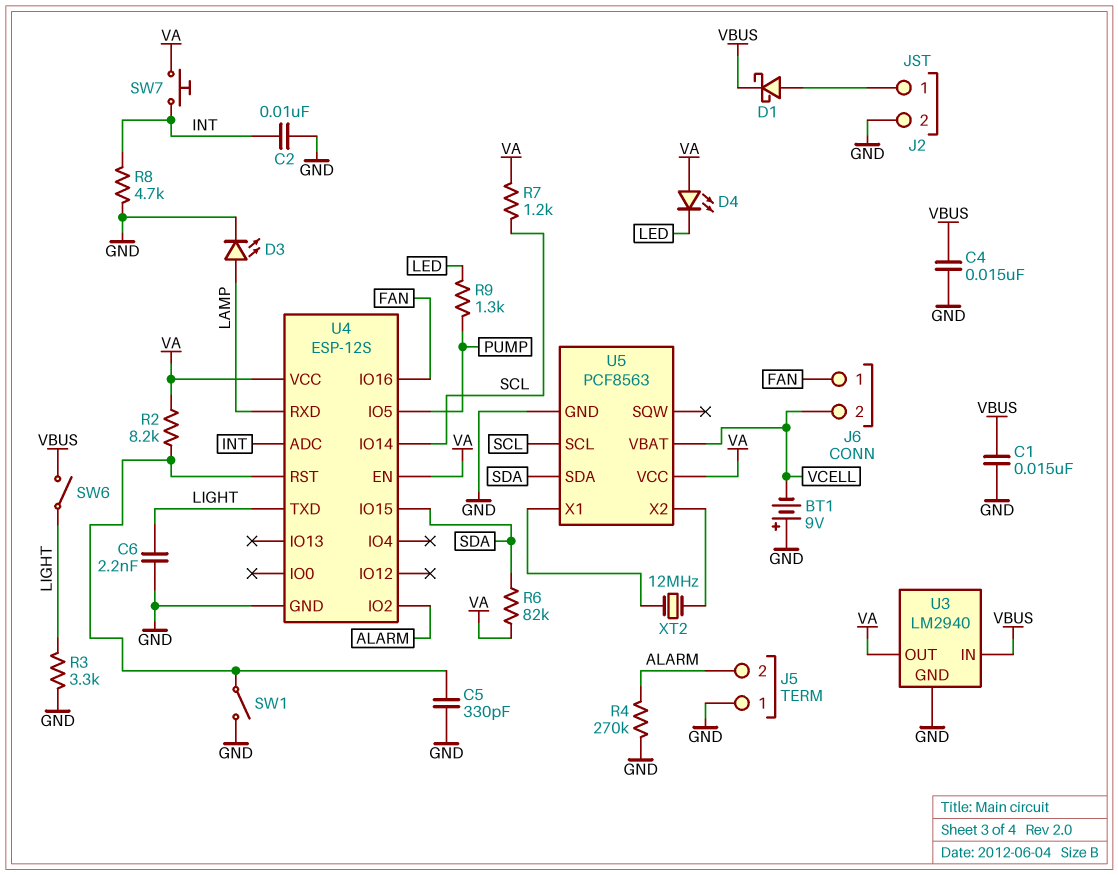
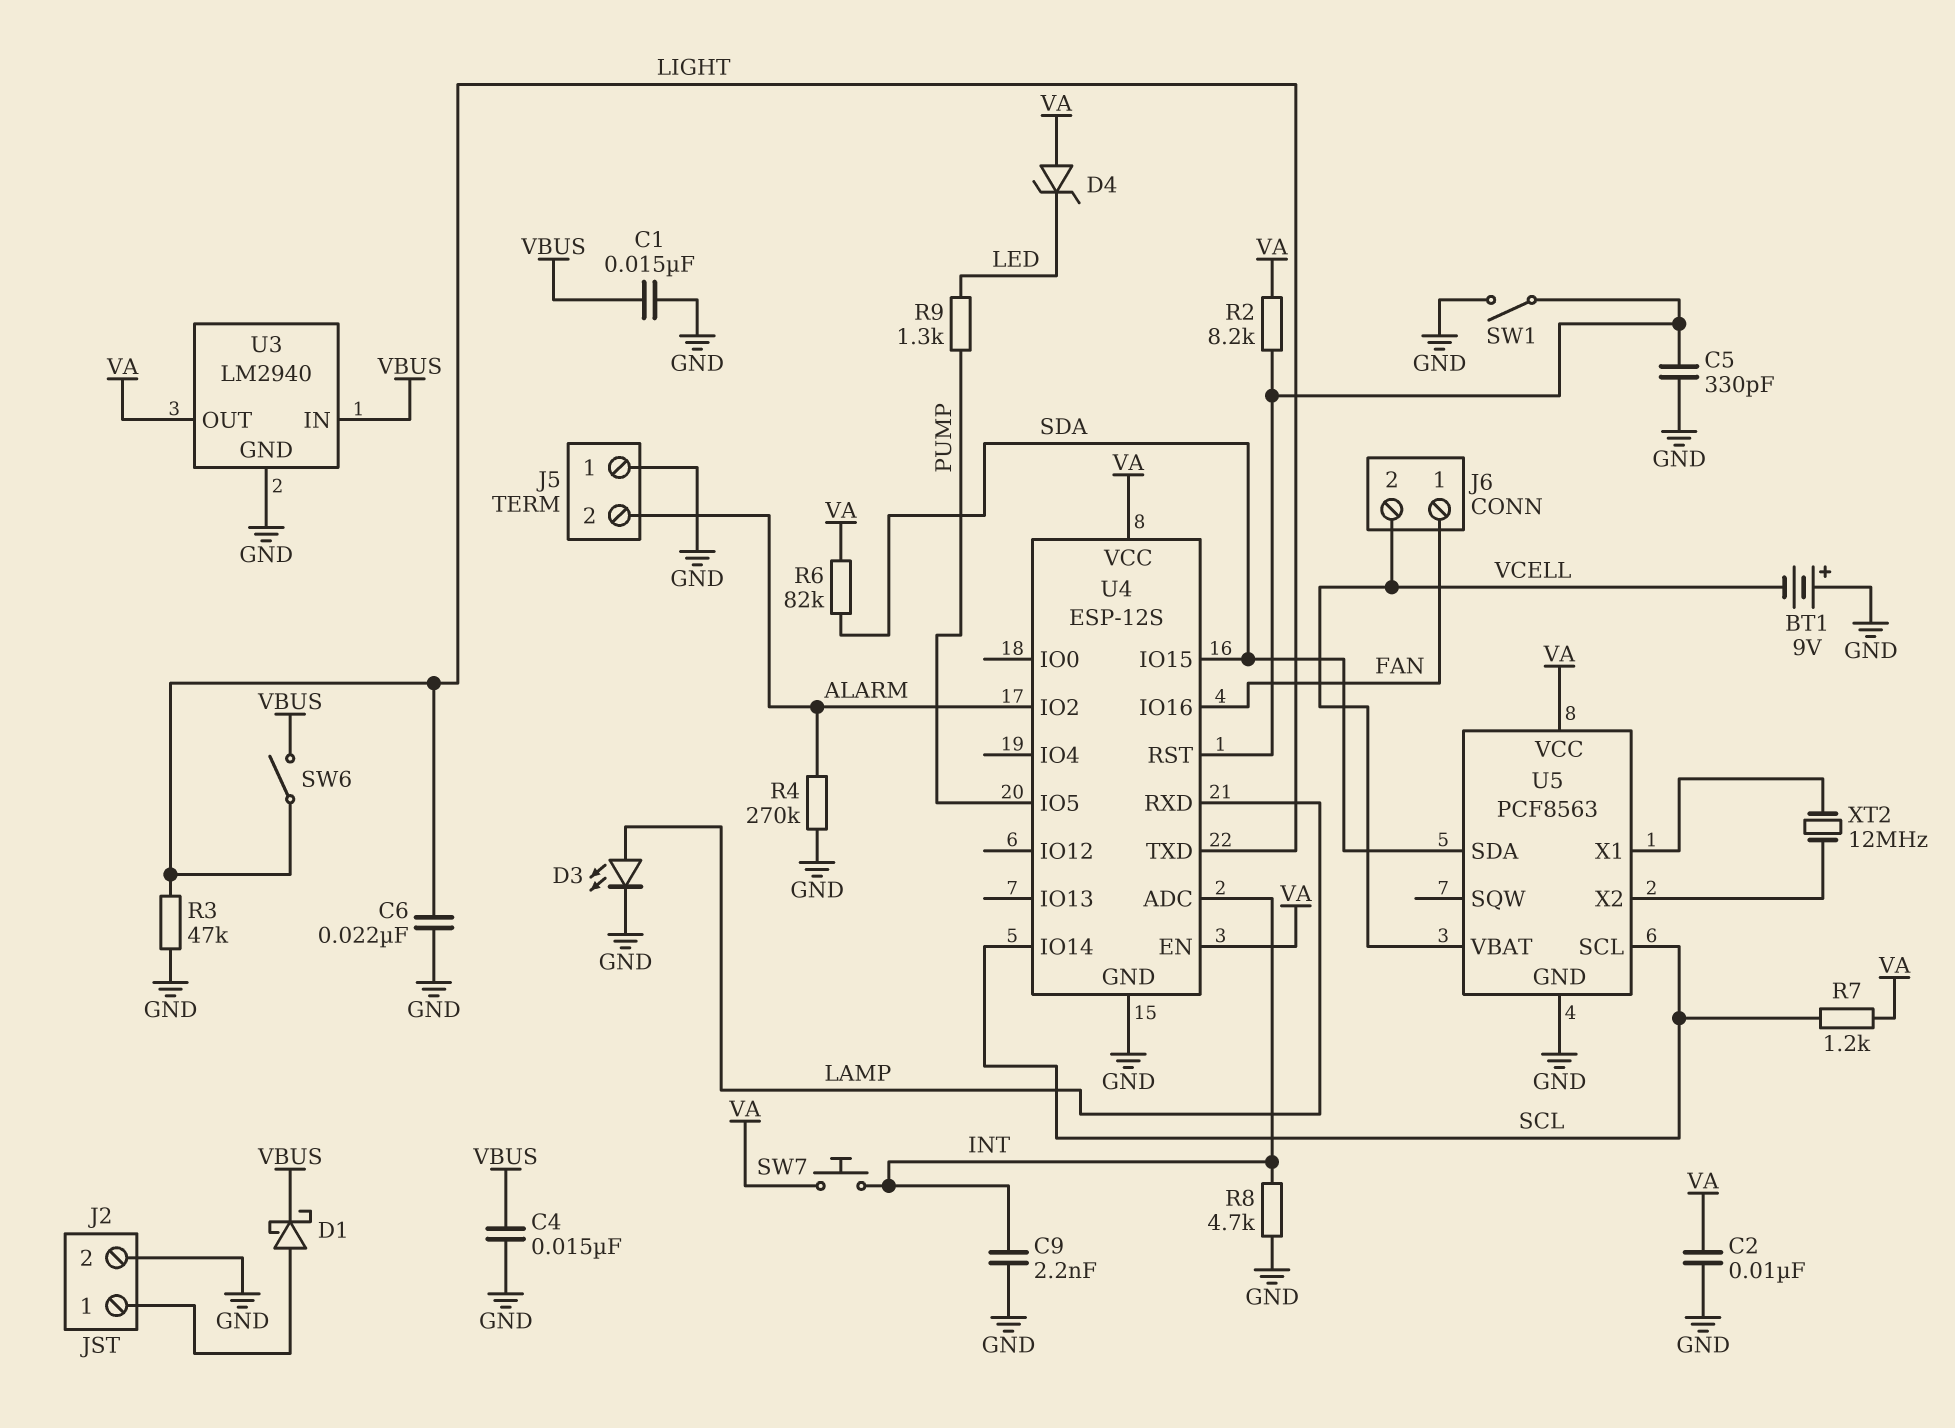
C2: 10nF (GND, INT) -> 10nF (GND, VA)
C6: 2.2nF (GND, LIGHT) -> 22nF (GND, LIGHT)
C9: none -> 2.2nF (GND, INT)
D4: LED (A VA, K LED) -> zener (A VA, K LED)
R3: 3.3k (GND, LIGHT) -> 47k (GND, LIGHT)

